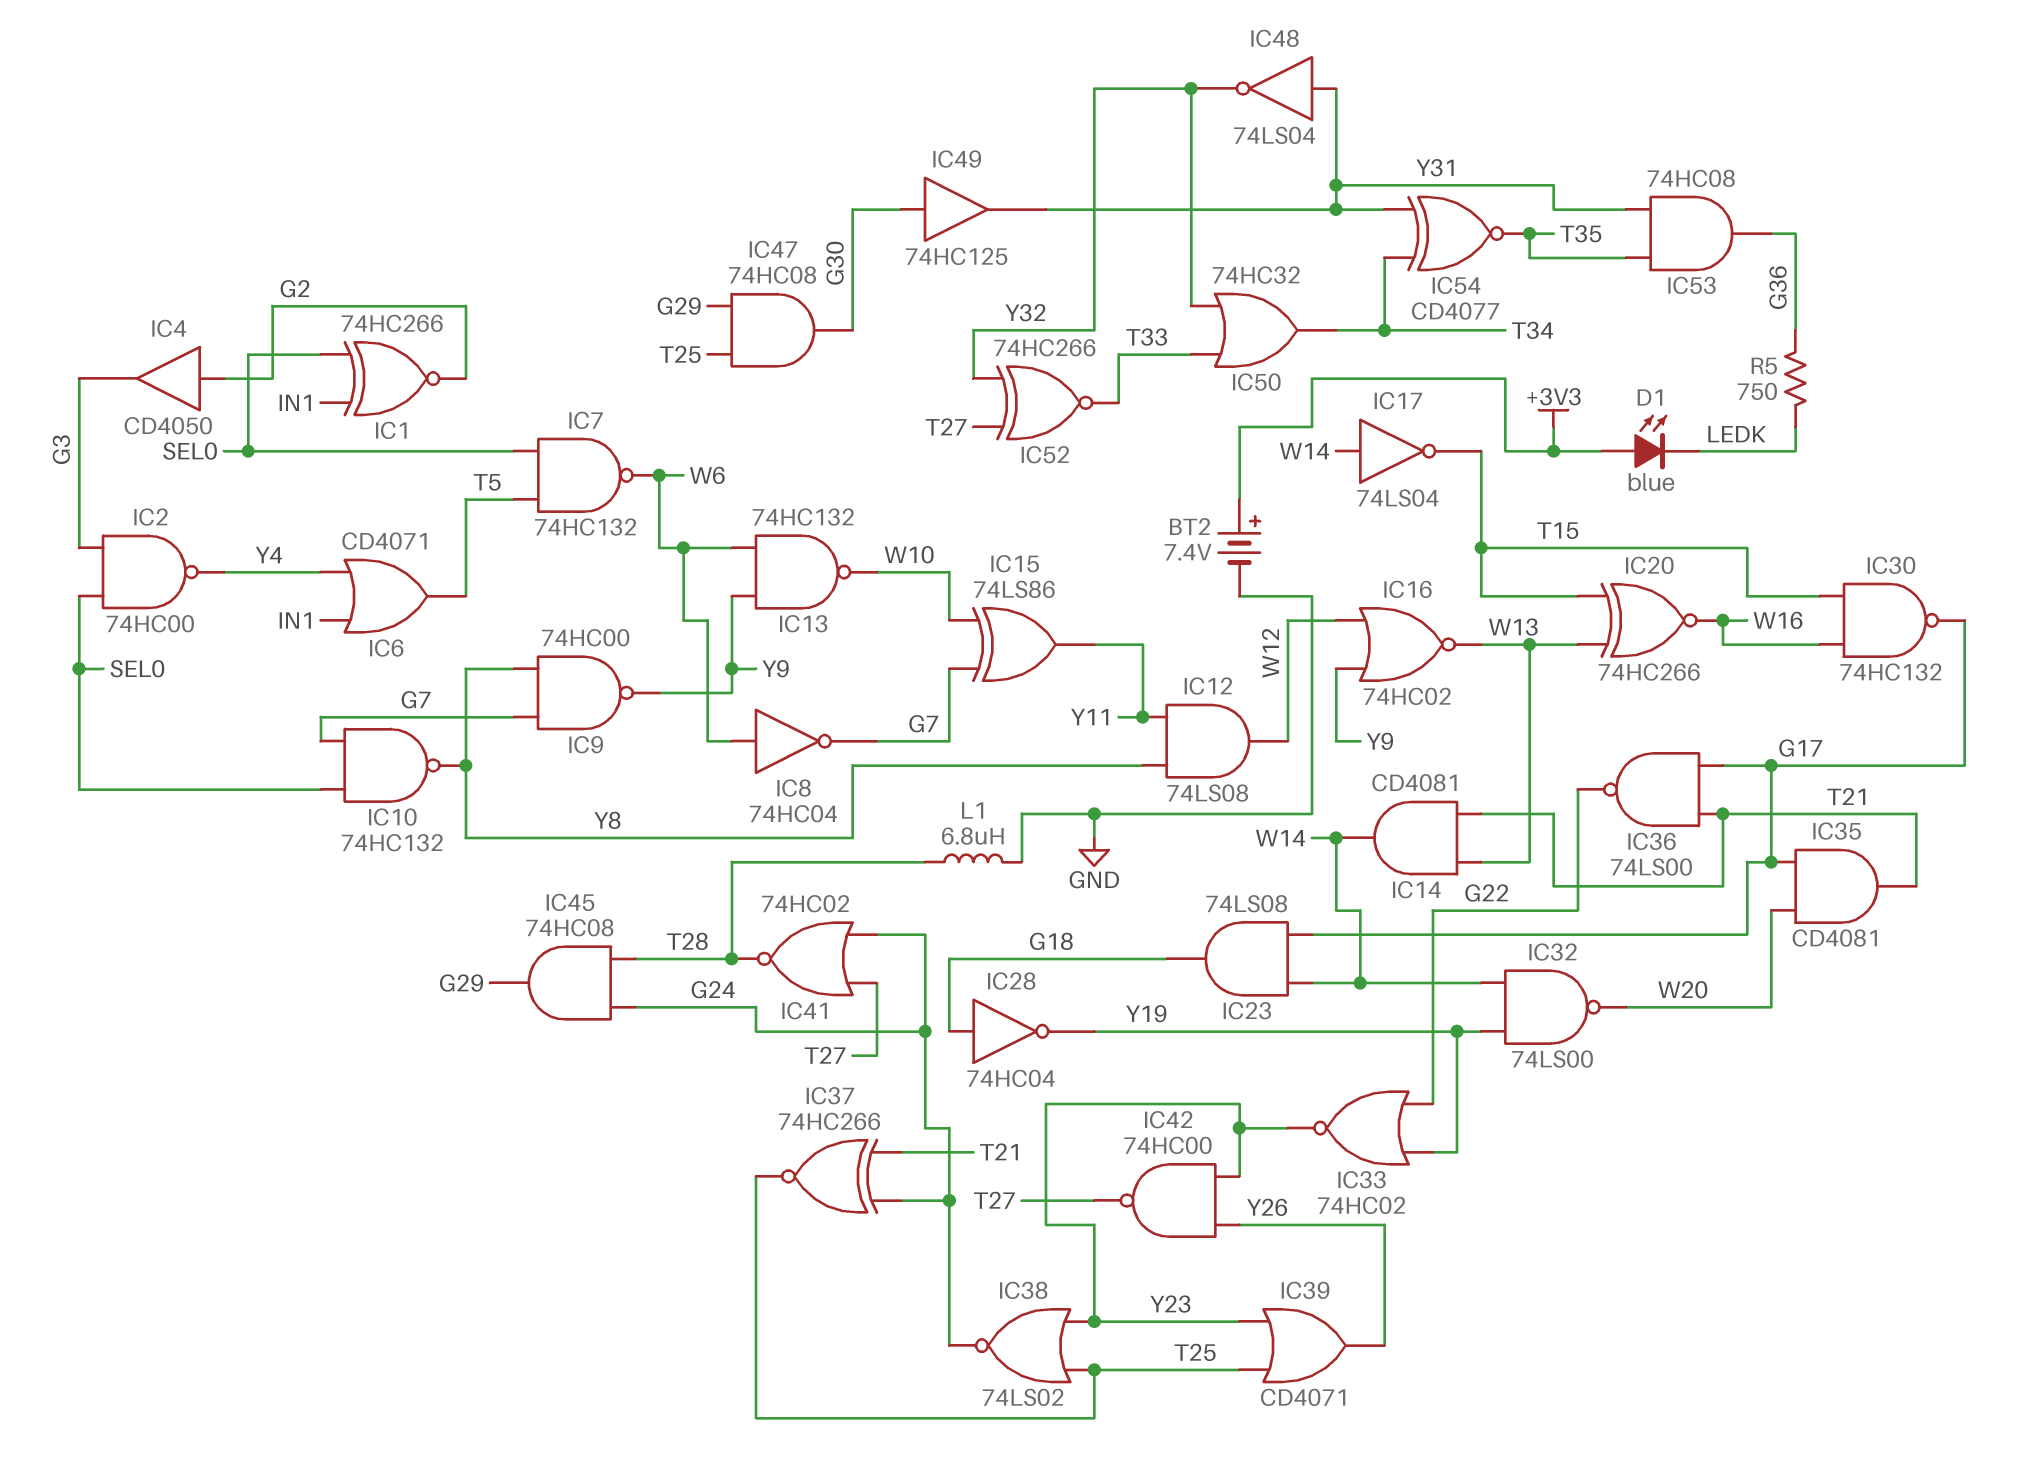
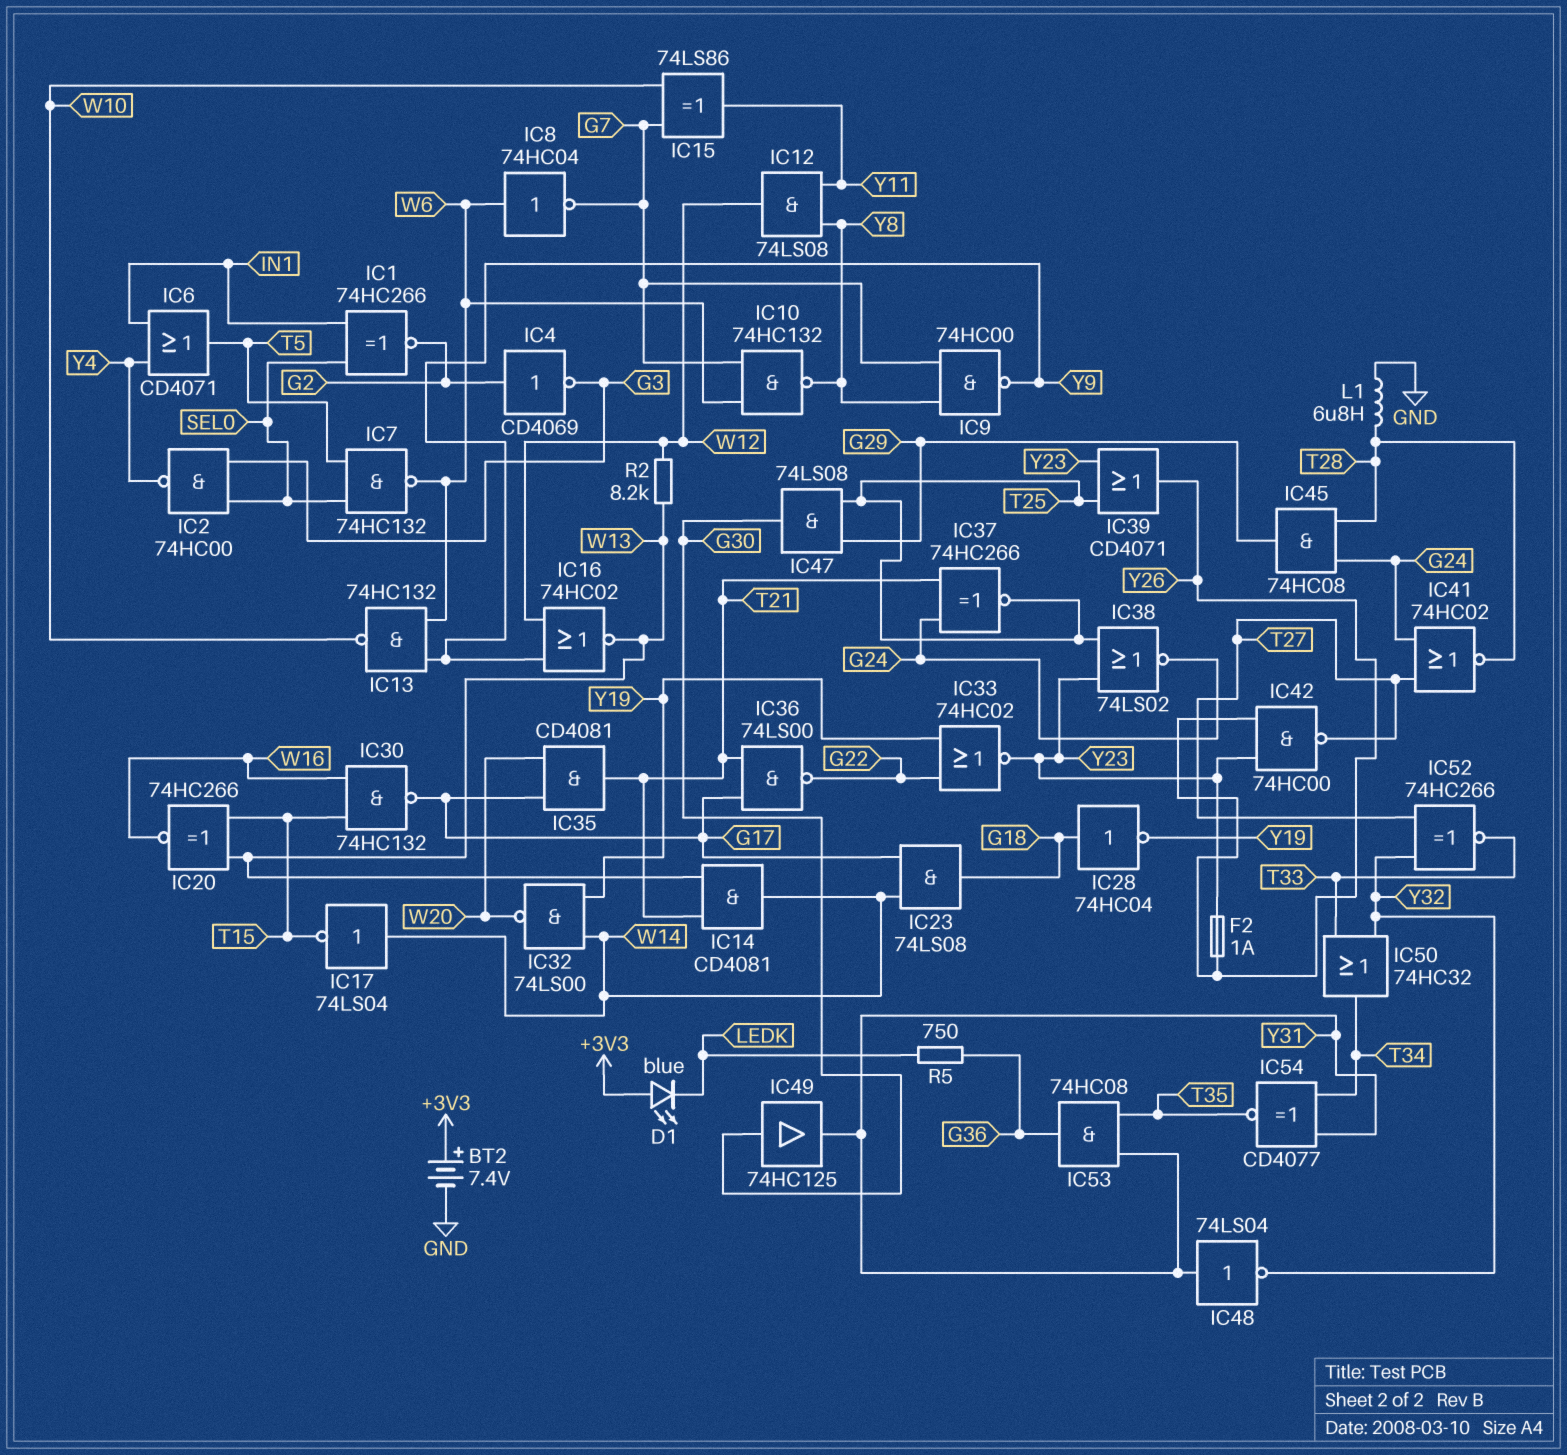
F2: none -> 1A (Y23, Y26)
IC4: buffer CD4050 (in G2, out G3) -> NOT CD4069 (in G2, out G3)
IC10: NAND 74HC132 (in G7, in SEL0, out Y8) -> NAND 74HC132 (in G7, in W6, out Y8)
IC47: AND 74HC08 (in G29, in T25, out G30) -> AND 74LS08 (in G29, in T25, out G30)
R2: none -> 8.2k (W12, W13)

